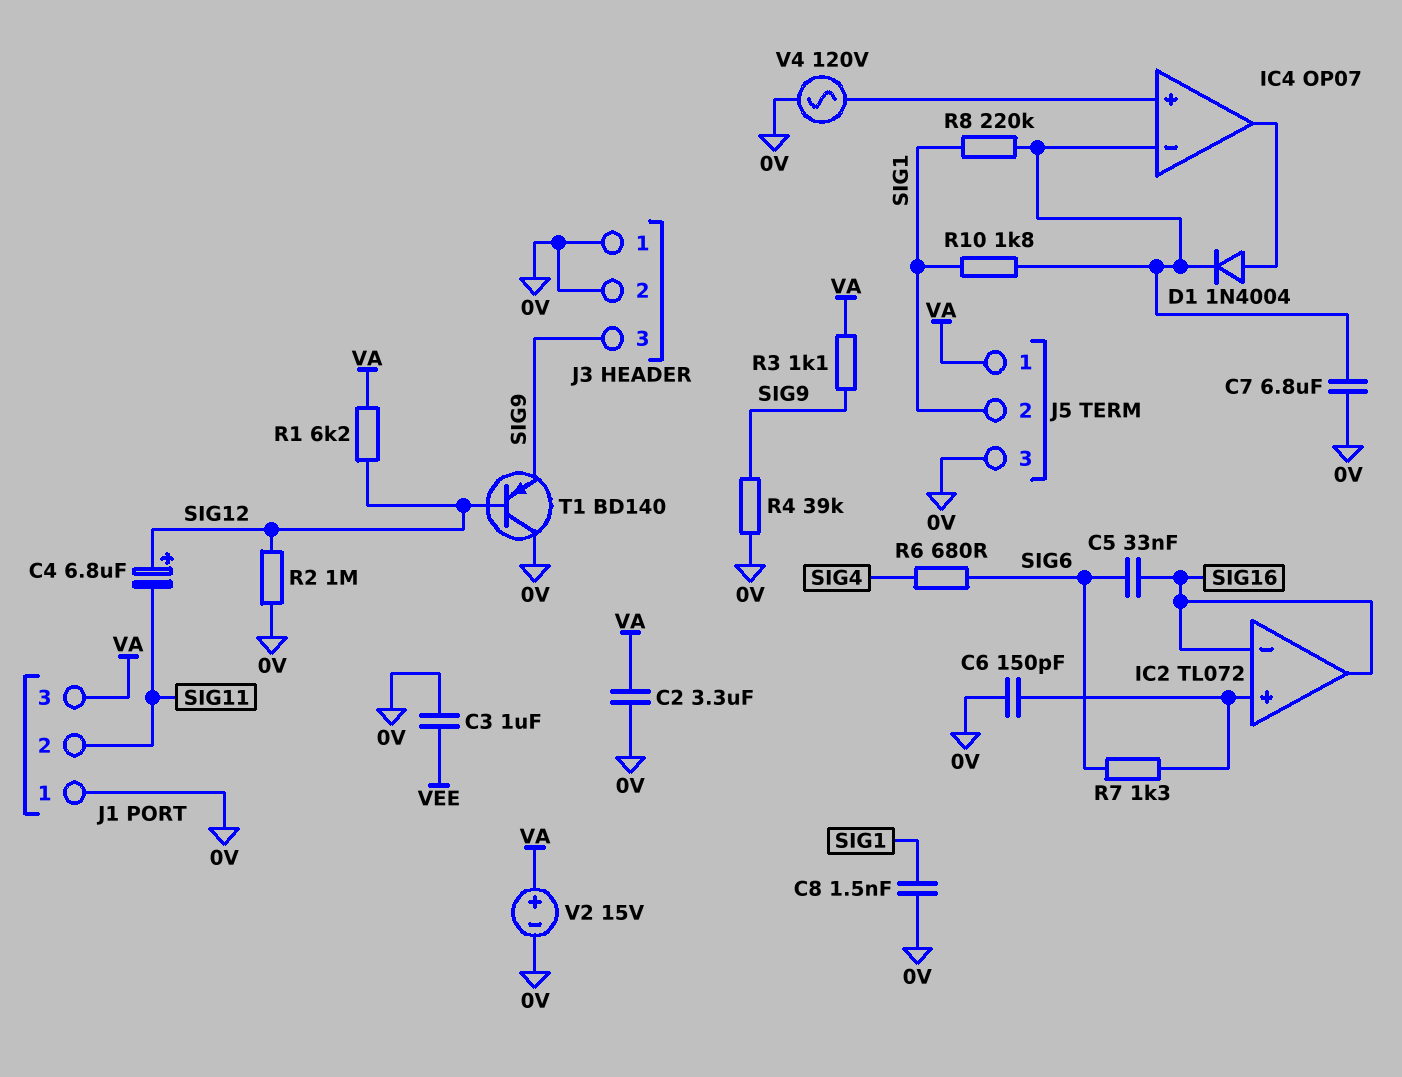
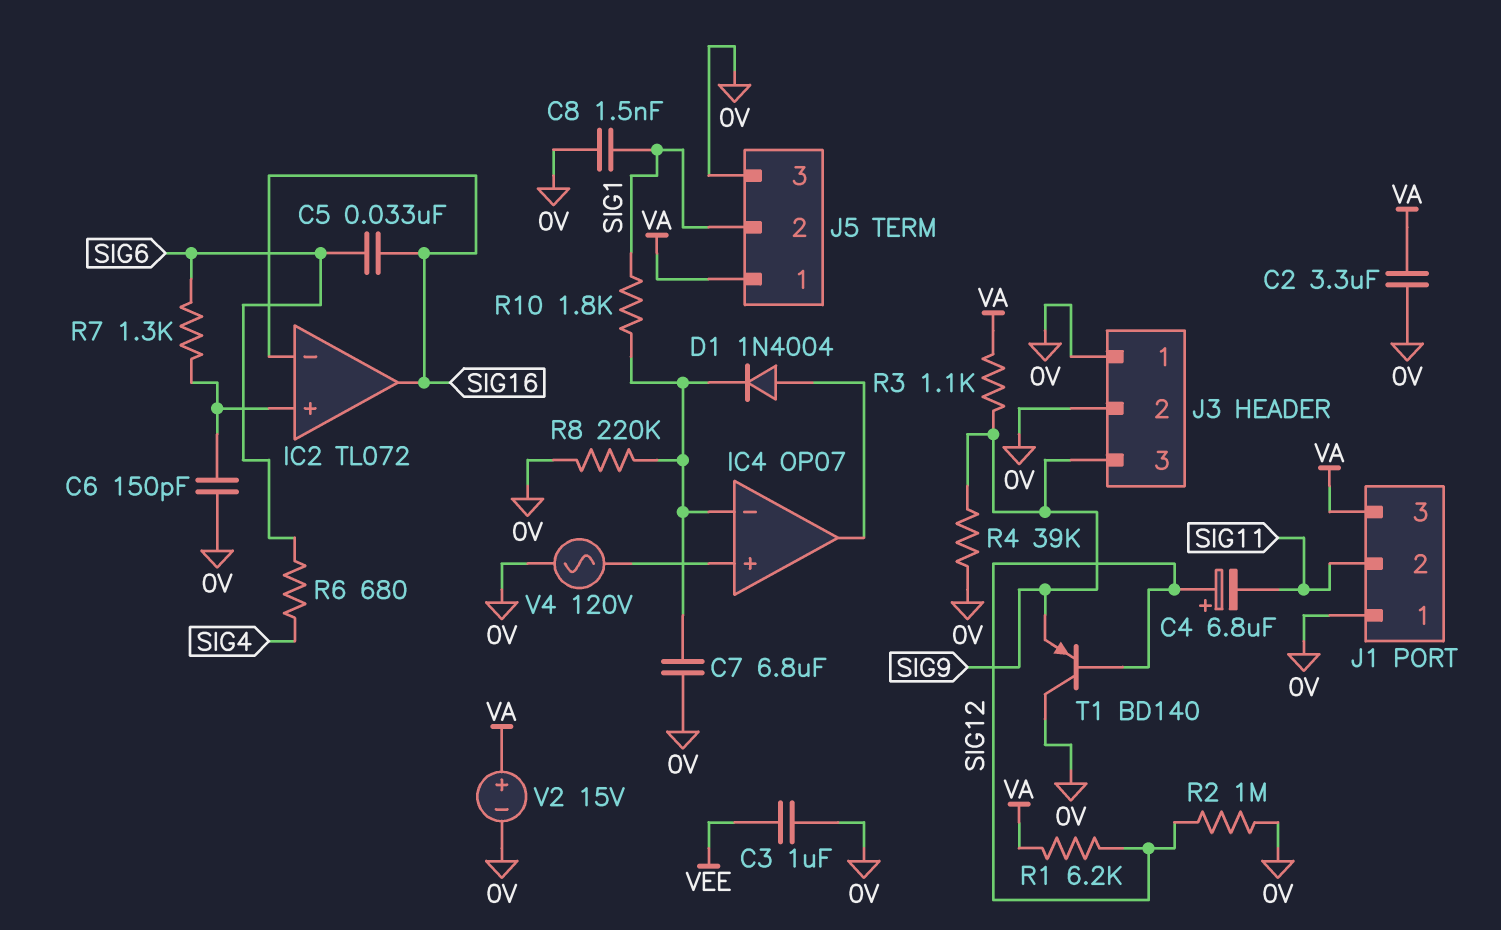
R8: 220k (IC4/in-, SIG1) -> 220k (0V, IC4/in-)

